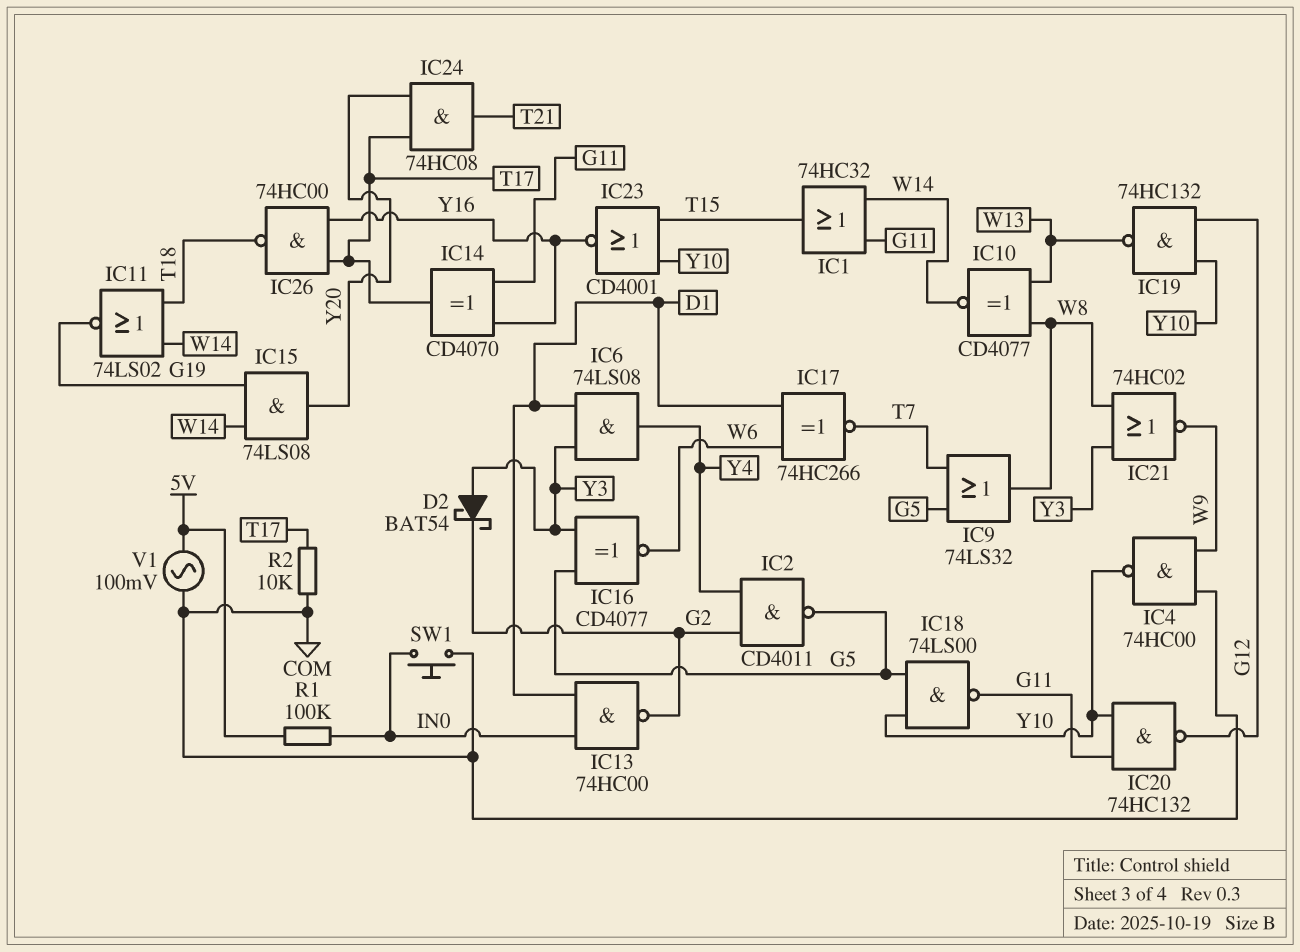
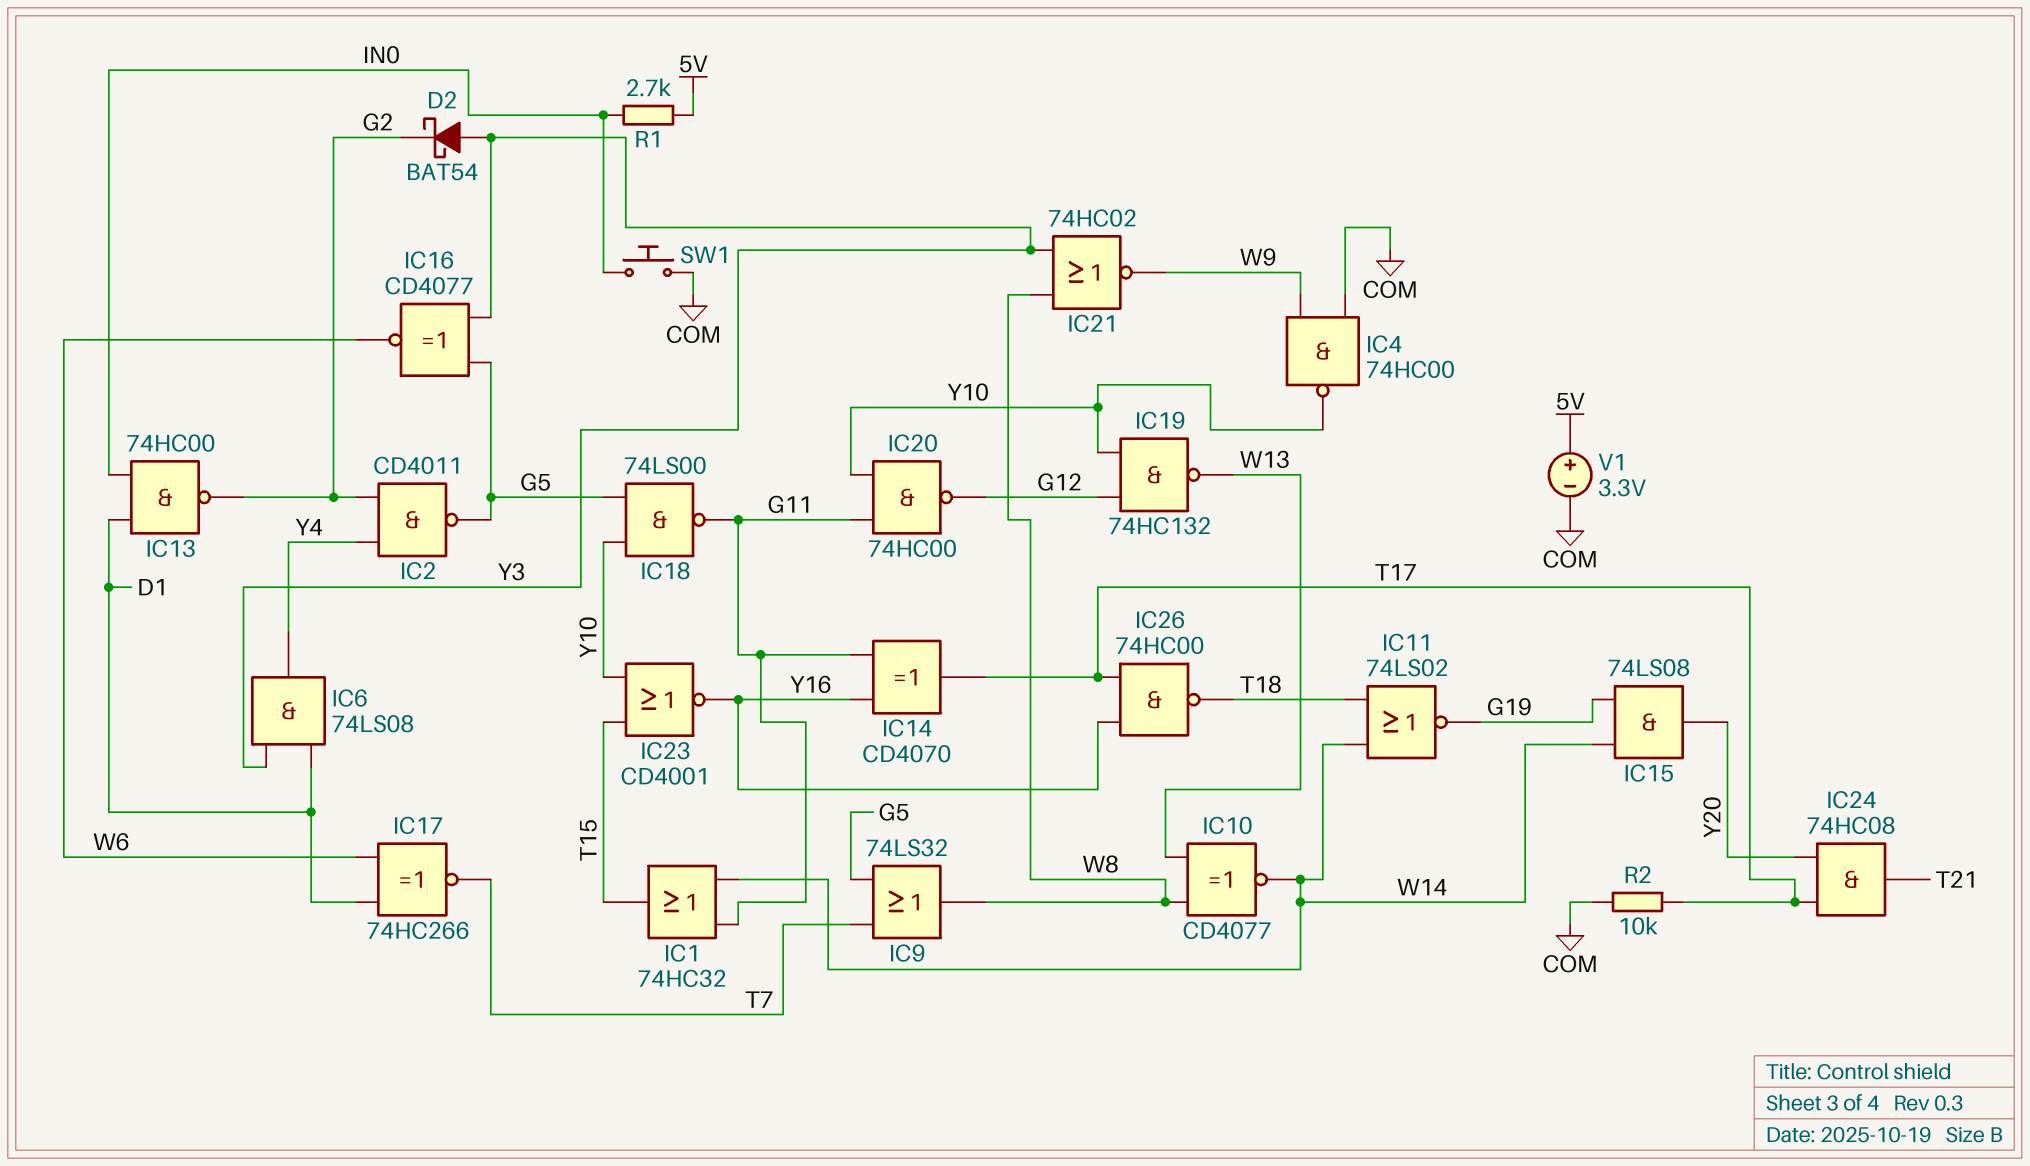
IC20: NAND 74HC132 (in G11, in Y10, out G12) -> NAND 74HC00 (in G11, in Y10, out G12)
R1: 100k (5V, IN0) -> 2.7k (5V, IN0)
V1: AC 100mV (5V, COM) -> 3.3V (plus 5V, minus COM)

